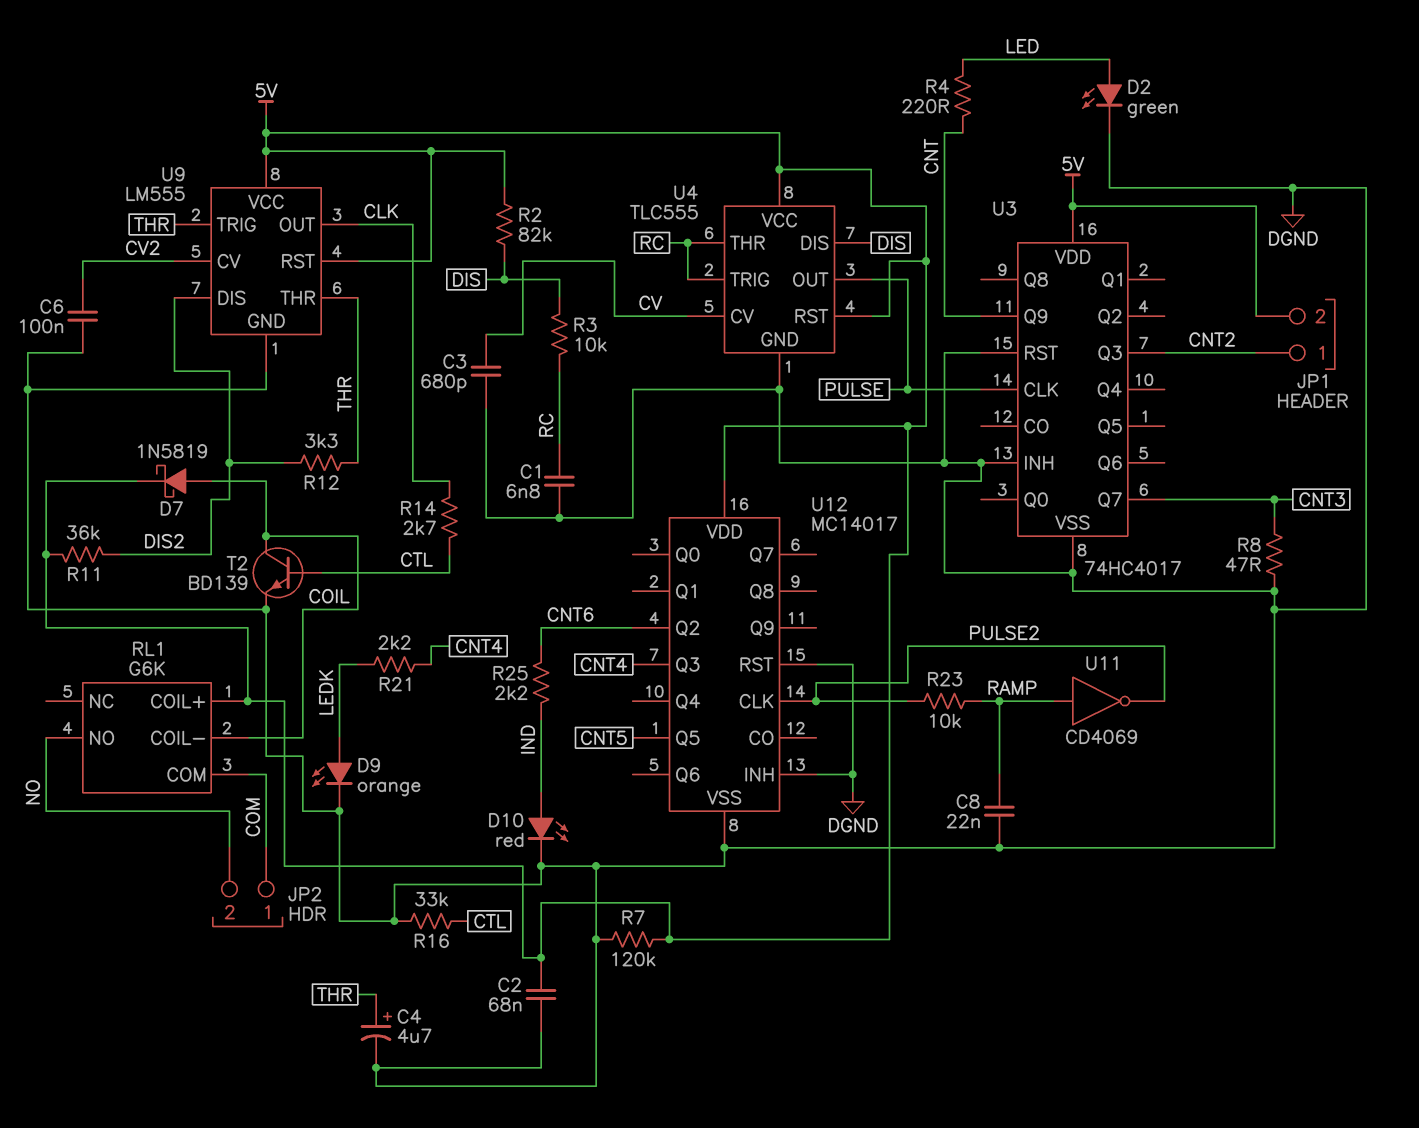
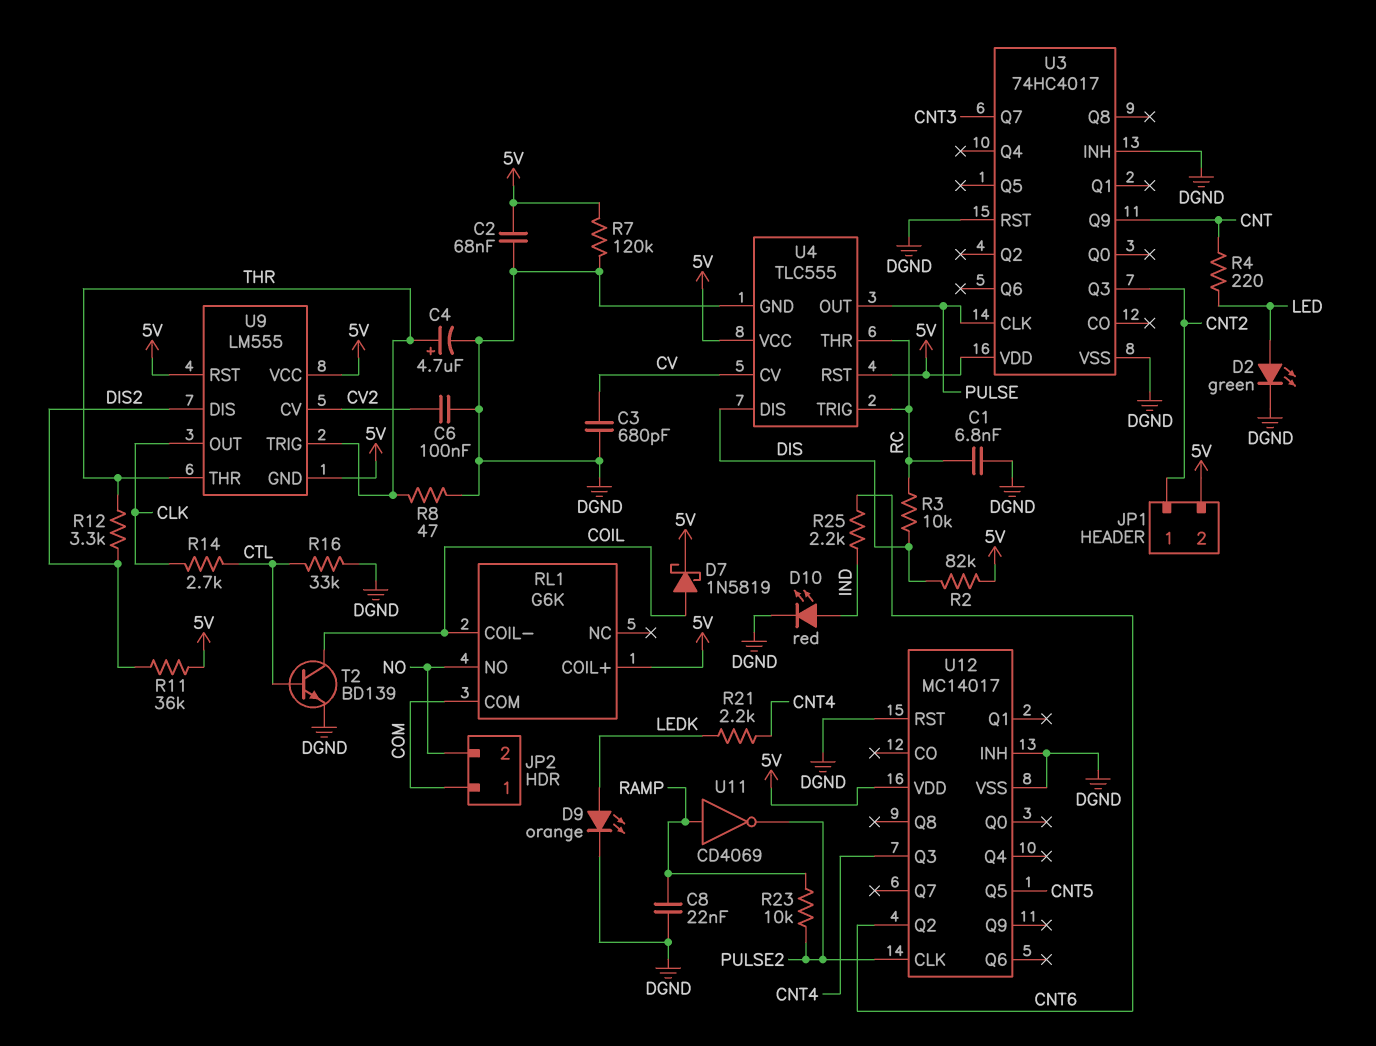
R8: 47 (CNT3, DGND) -> 47 (DGND, THR)
U9 pin GND: DGND -> 5V

